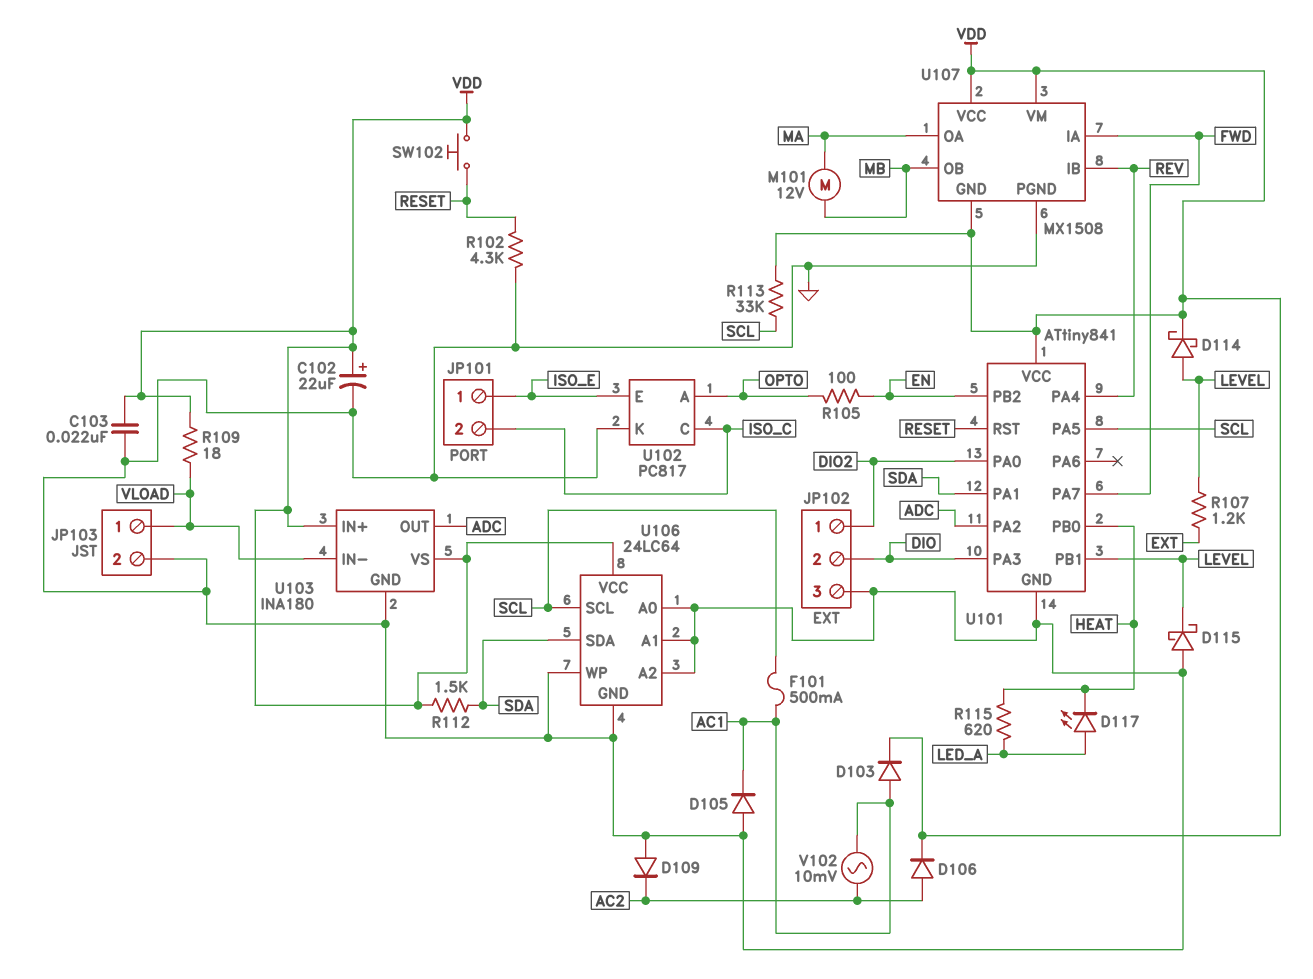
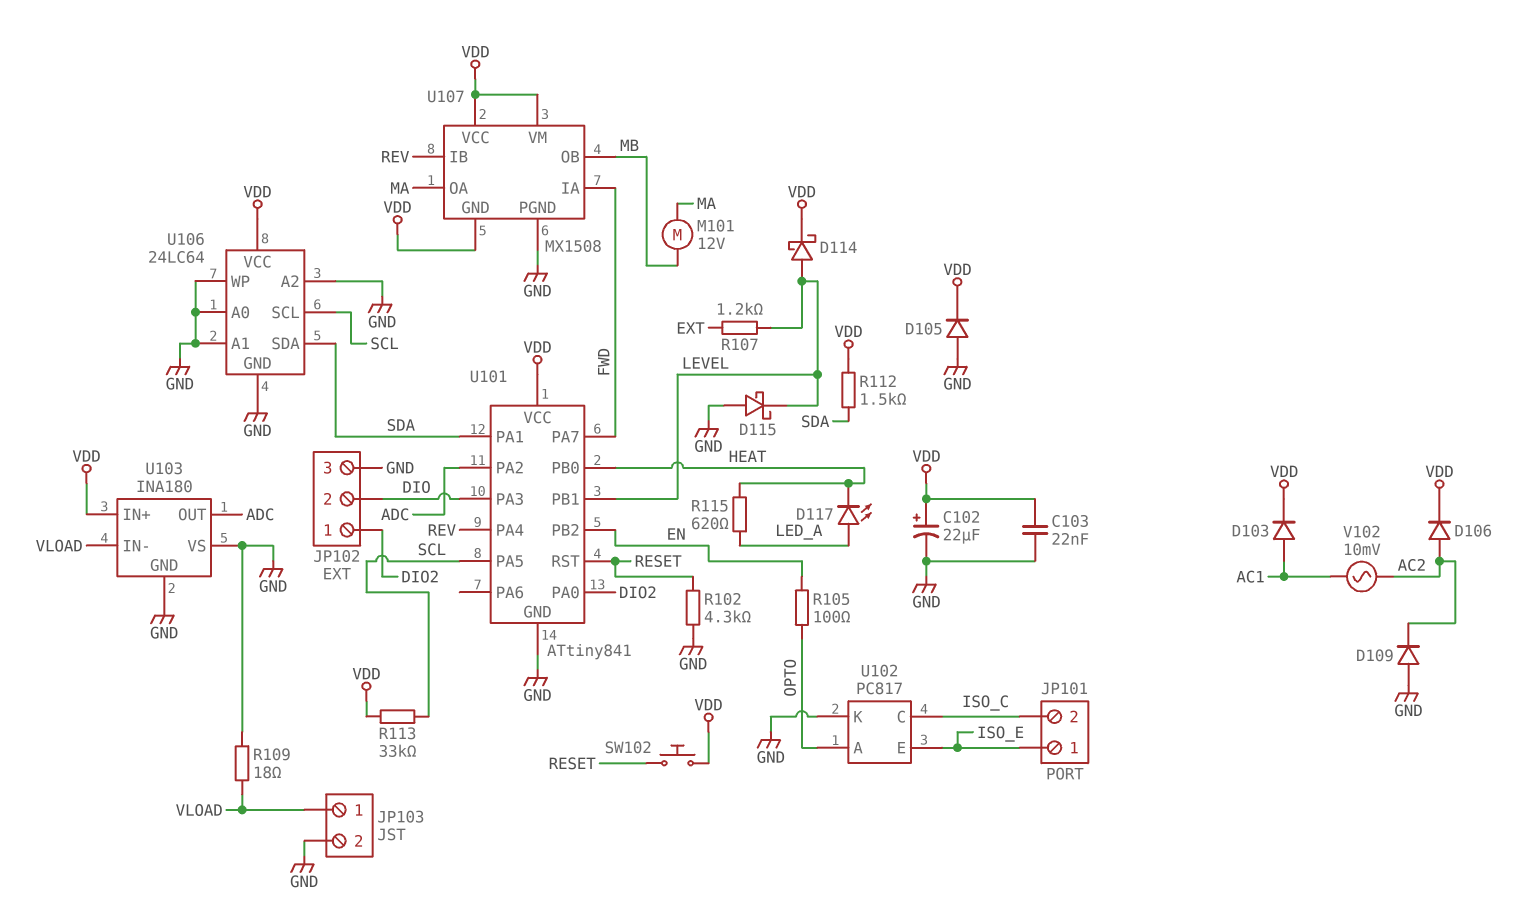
D105: diode (A GND, K AC1) -> diode (A GND, K VDD)
F101: 500mA (AC1, SCL) -> none
R109: 18 (VDD, VLOAD) -> 18 (GND, VLOAD)
U103 pin VS: VDD -> GND

